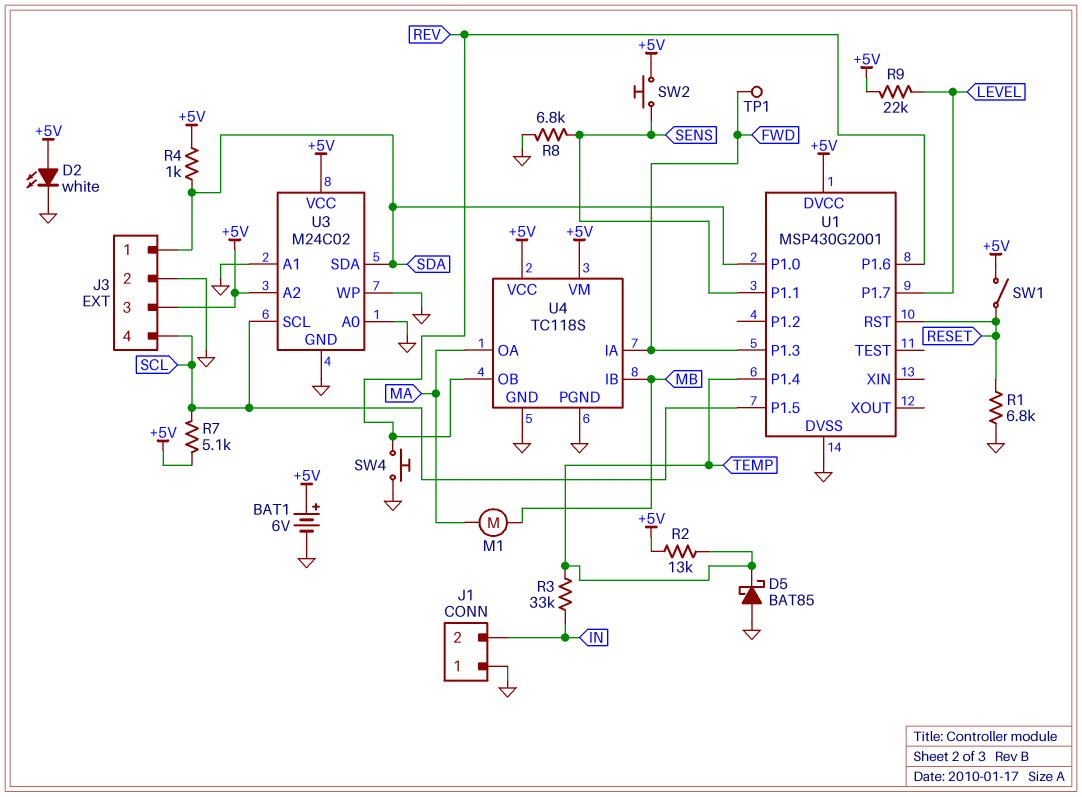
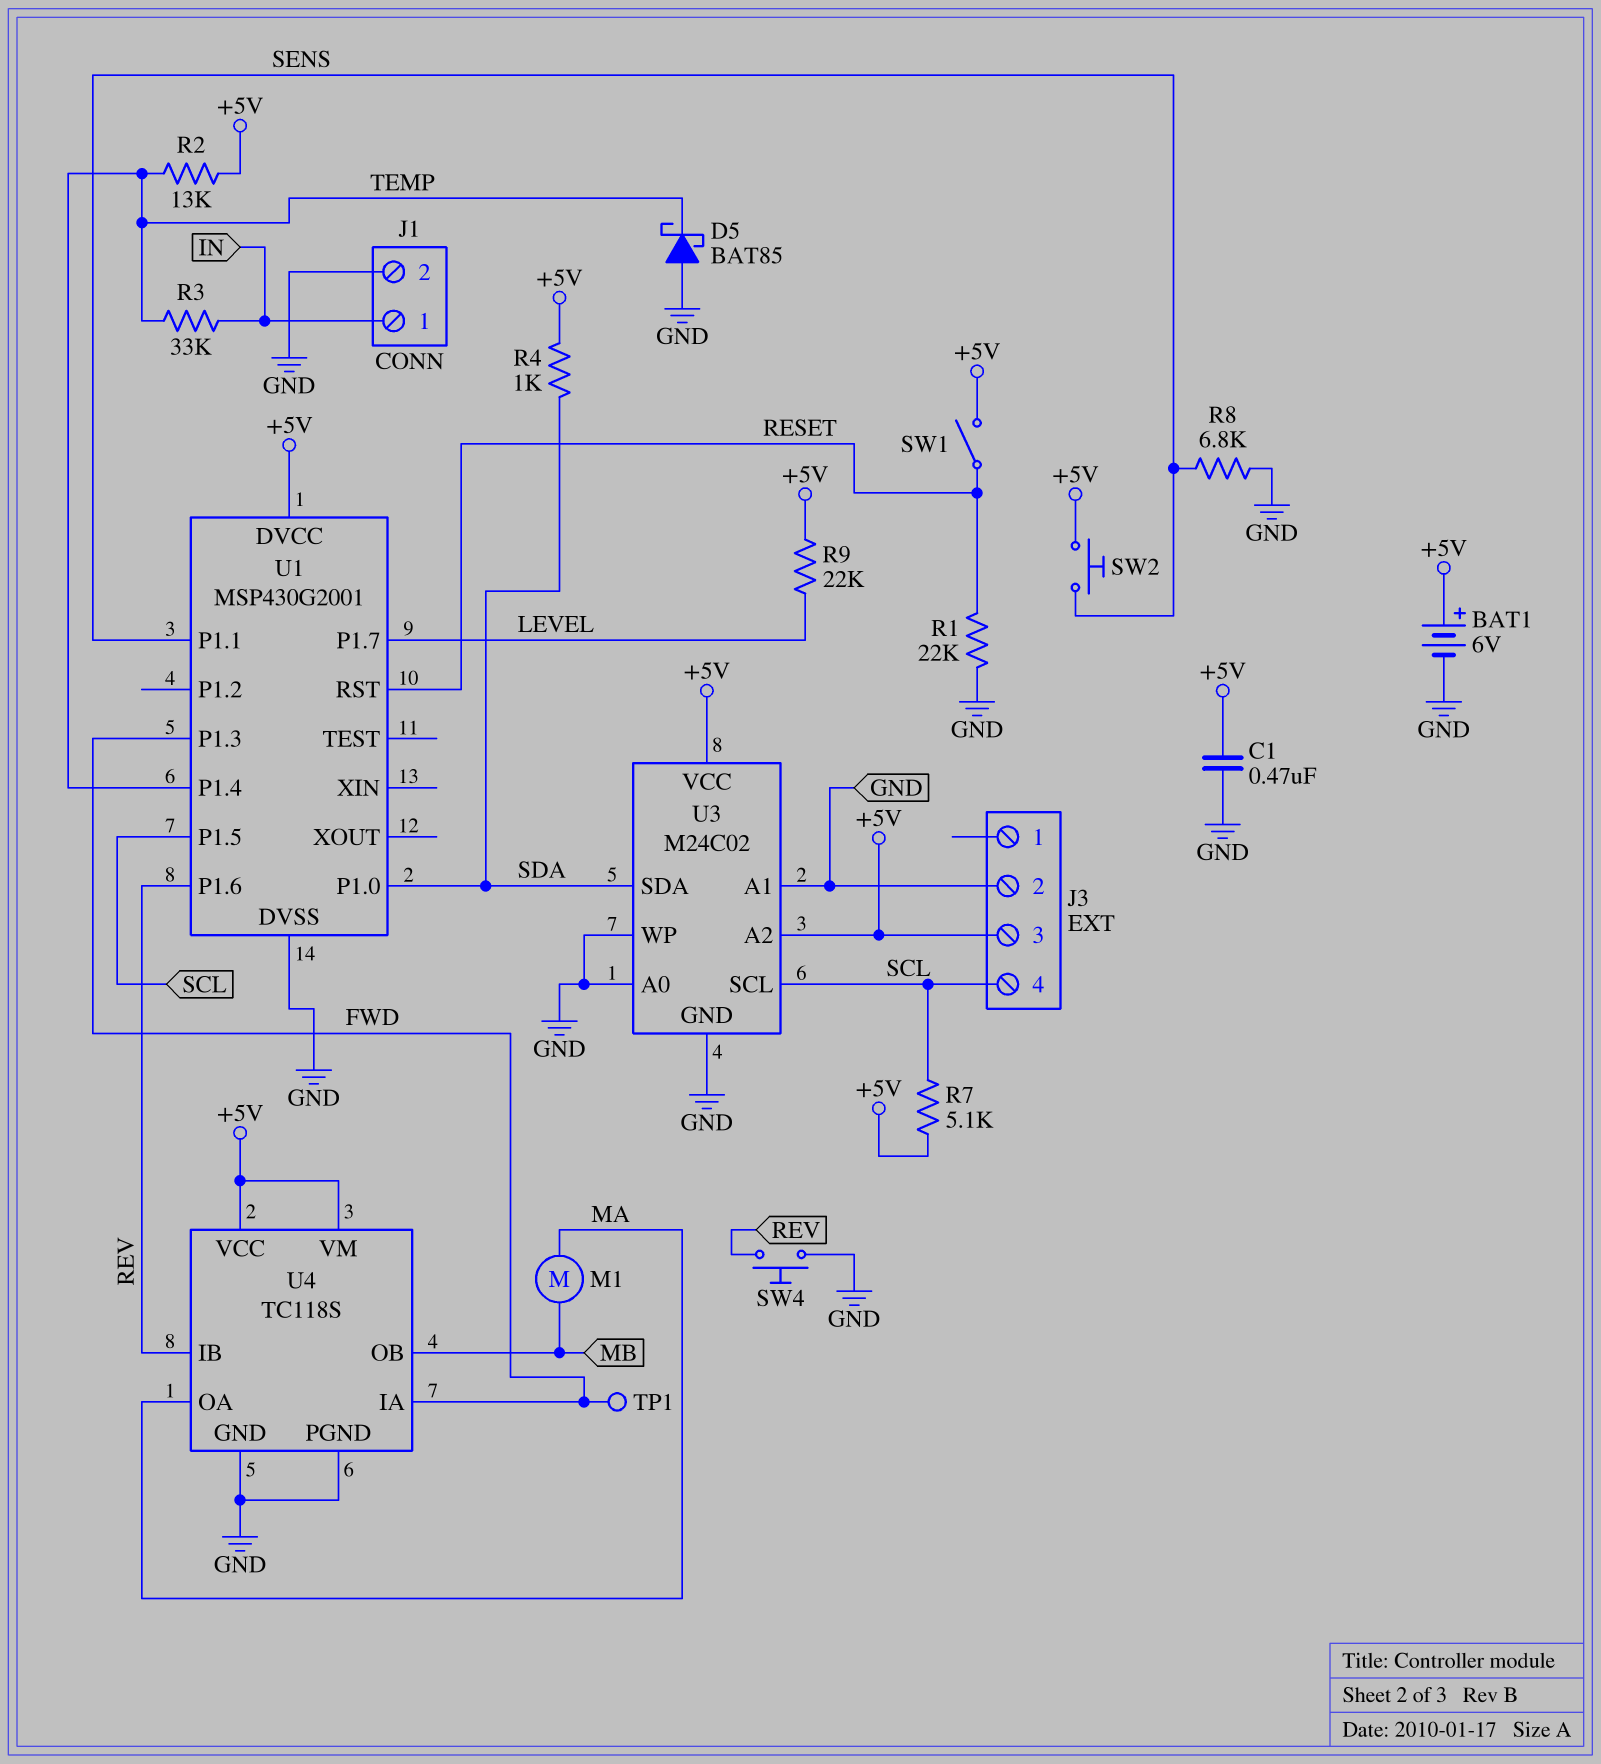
C1: none -> 470nF (+5V, GND)
D2: LED white (A +5V, K GND) -> none
J1 pin 1: GND -> IN
J1 pin 2: IN -> GND
J3 pin 1: SDA -> none
R1: 6.8k (GND, RESET) -> 22k (GND, RESET)
U4 pin IB: MB -> REV
U4 pin OB: REV -> MB

